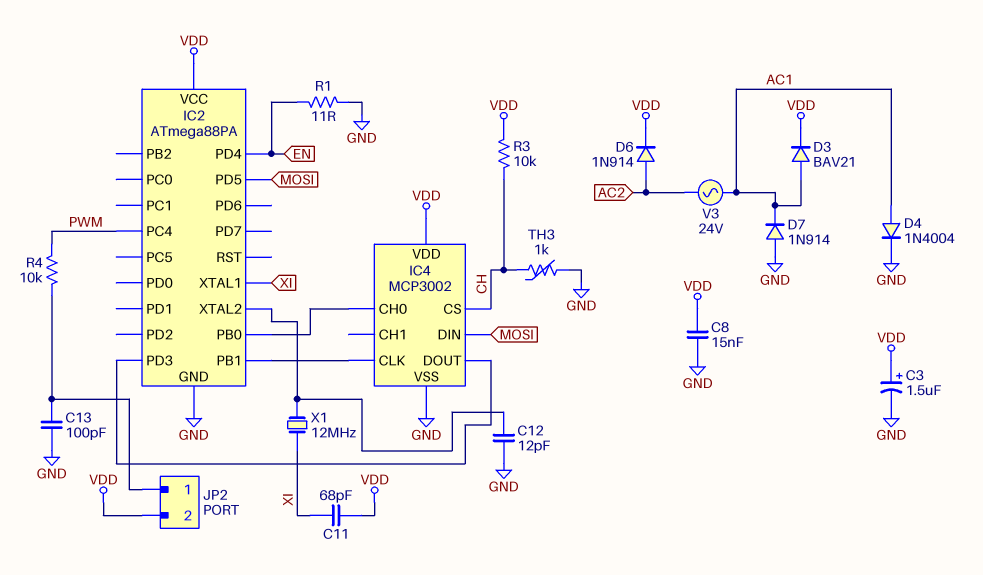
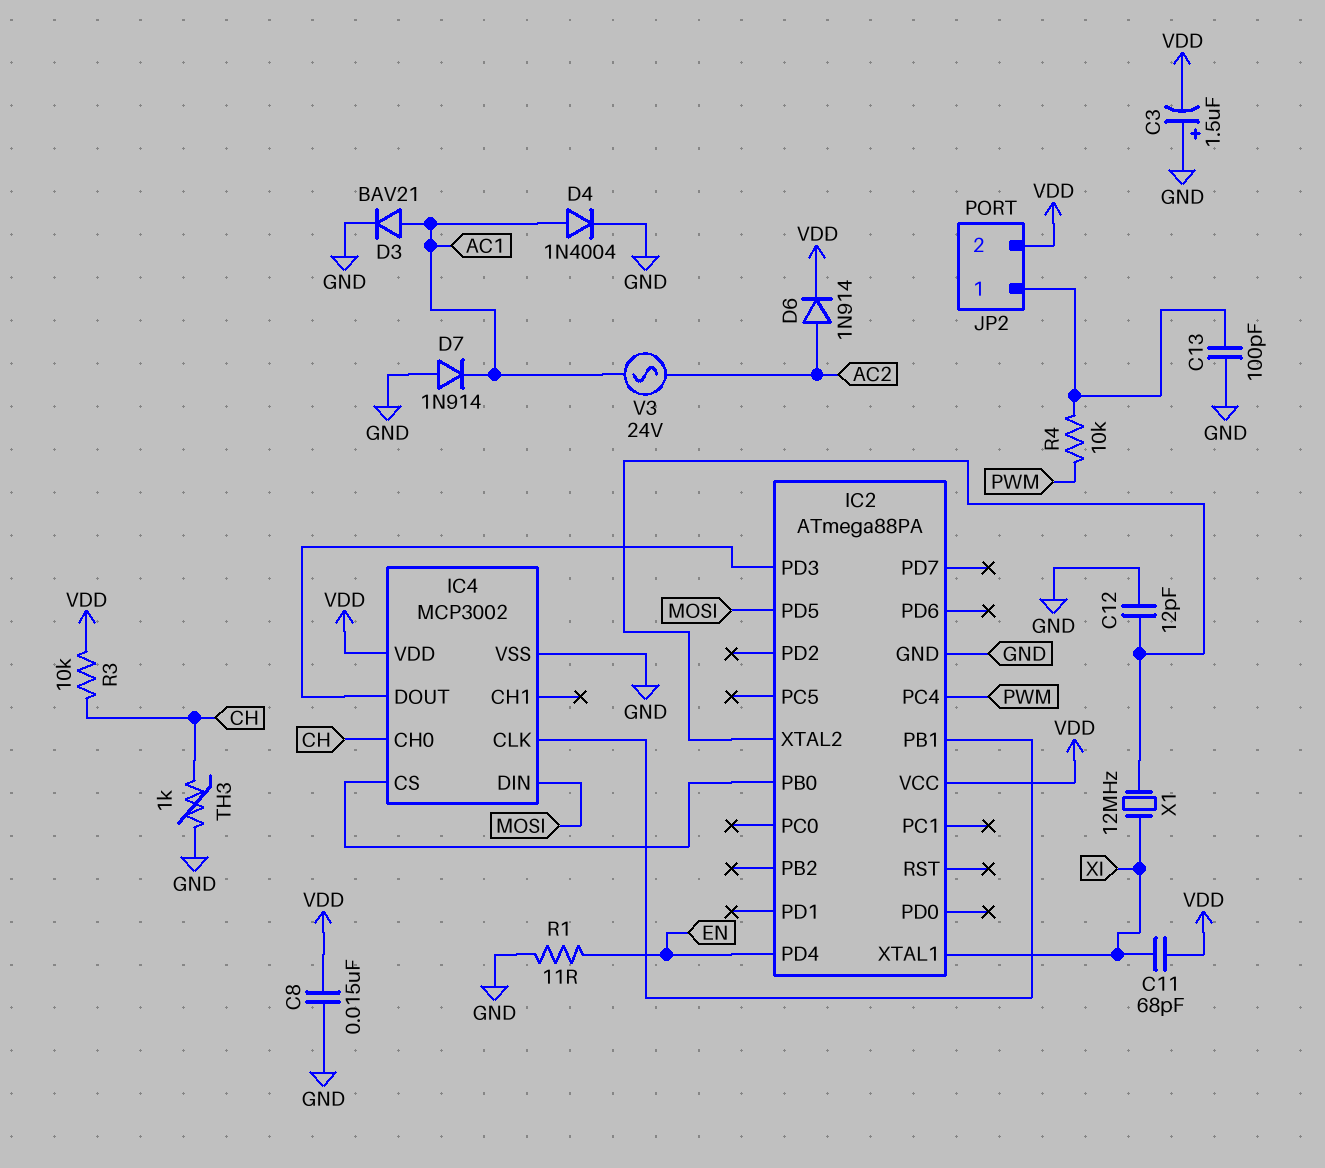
C3: 1.5uF (plus VDD, minus GND) -> 1.5uF (plus GND, minus VDD)
D3: diode BAV21 (A AC1, K VDD) -> diode BAV21 (A AC1, K GND)
IC4 pin CH0: IC2/PB0 -> CH
IC4 pin CS: CH -> IC2/PB0

